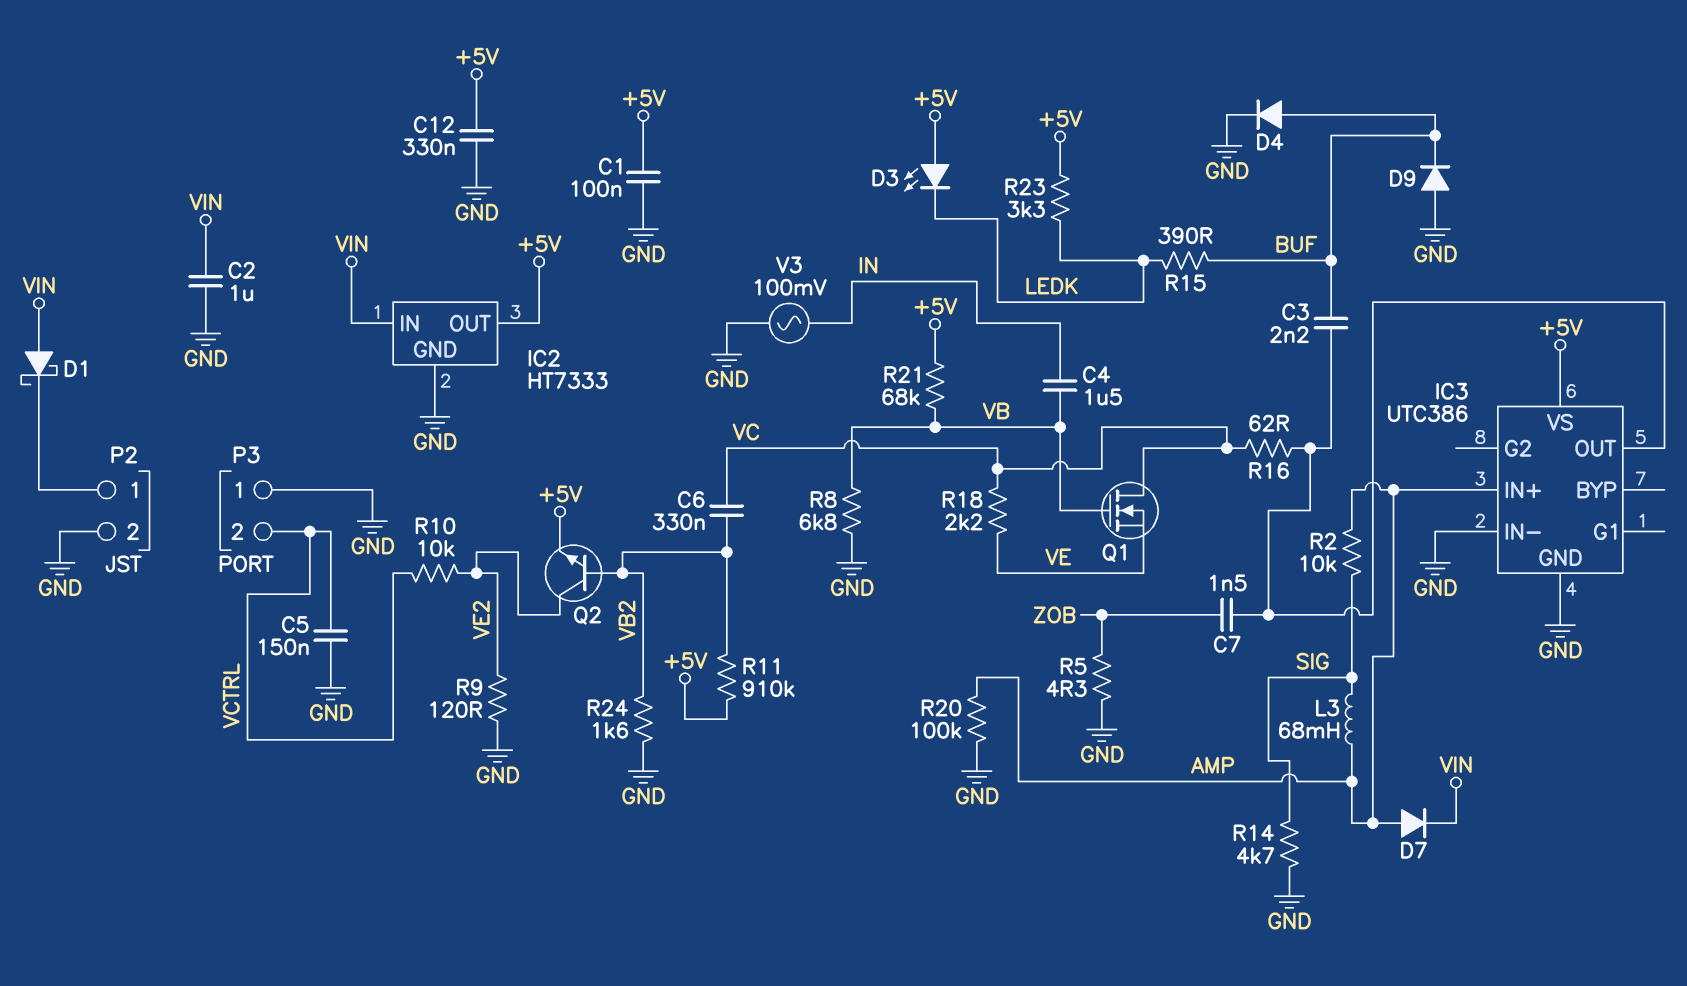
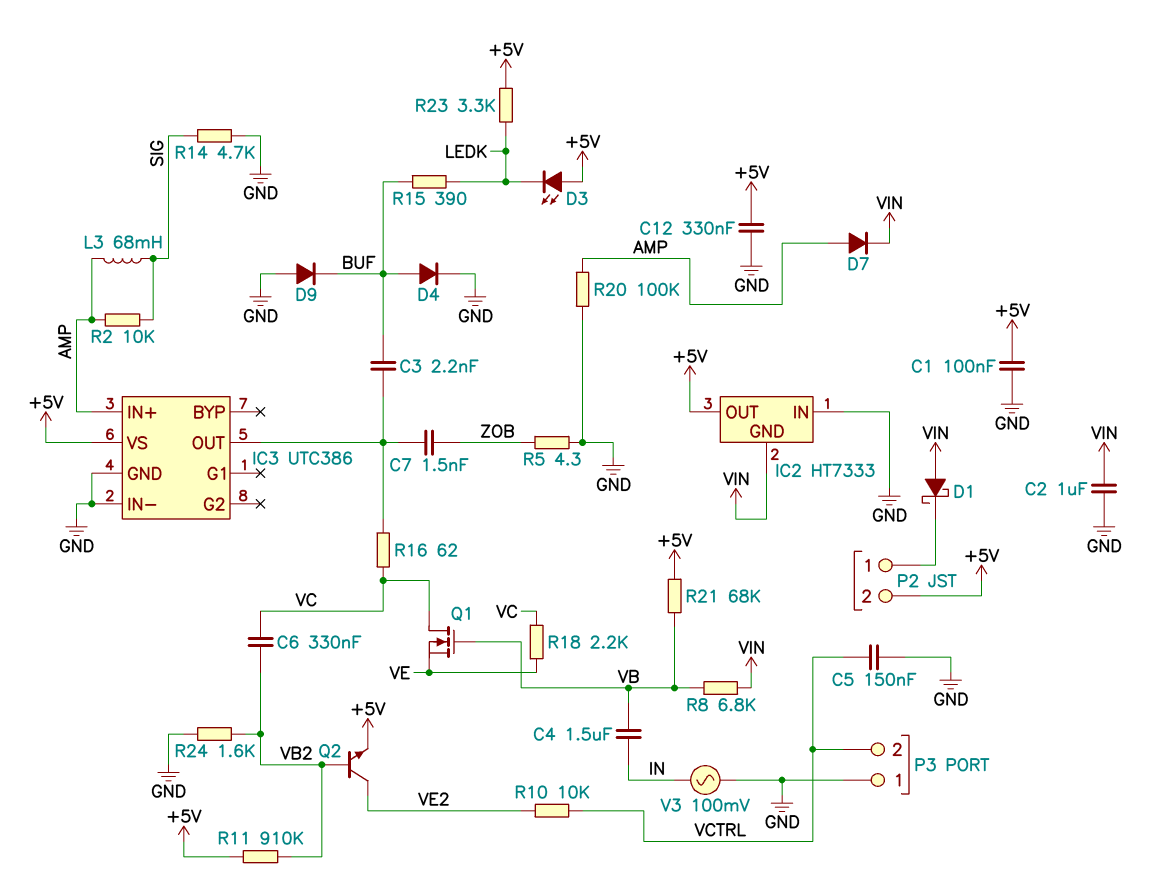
IC2 pin GND: GND -> VIN
IC2 pin IN: VIN -> GND
P2 pin 2: GND -> +5V
R8: 6.8k (GND, VB) -> 6.8k (VB, VIN)
R9: 120 (GND, VE2) -> none

